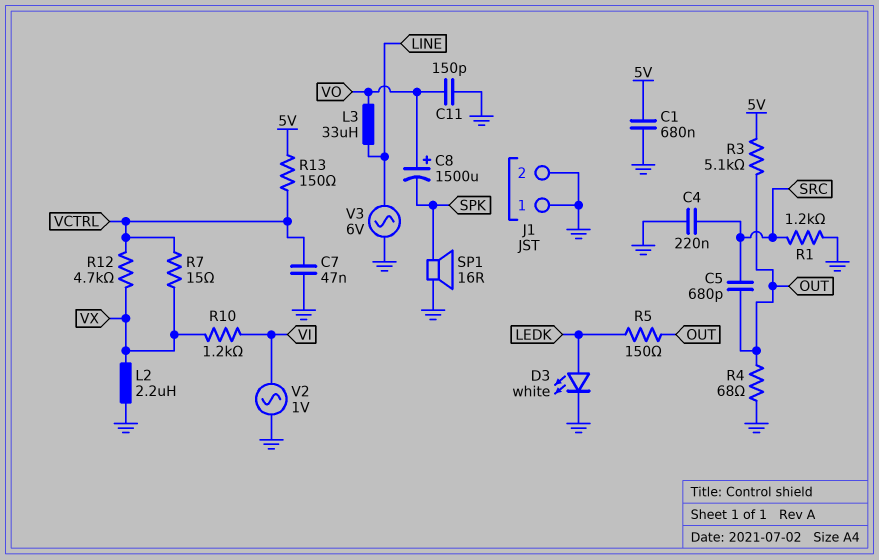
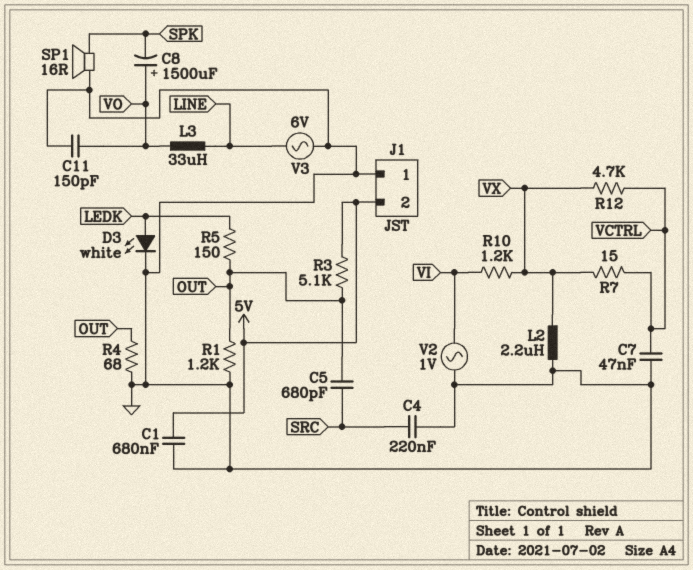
J1 pin 2: GND -> 5V
R1: 1.2k (GND, SRC) -> 1.2k (GND, OUT)
R13: 150 (5V, VCTRL) -> none

